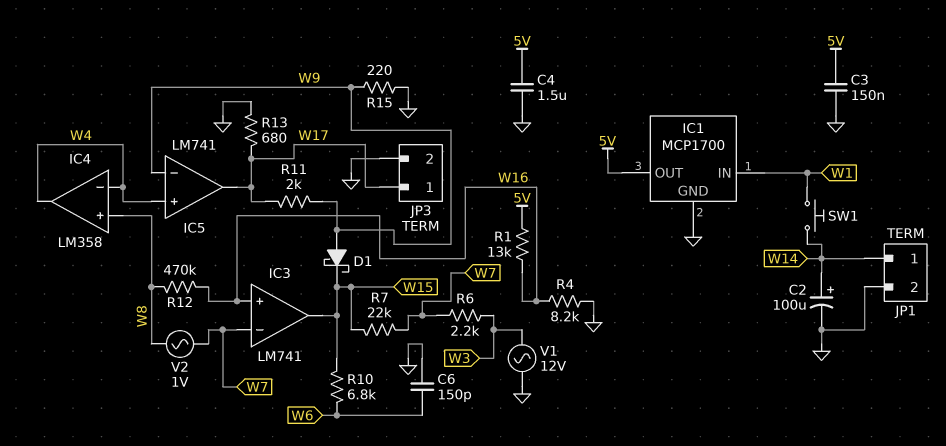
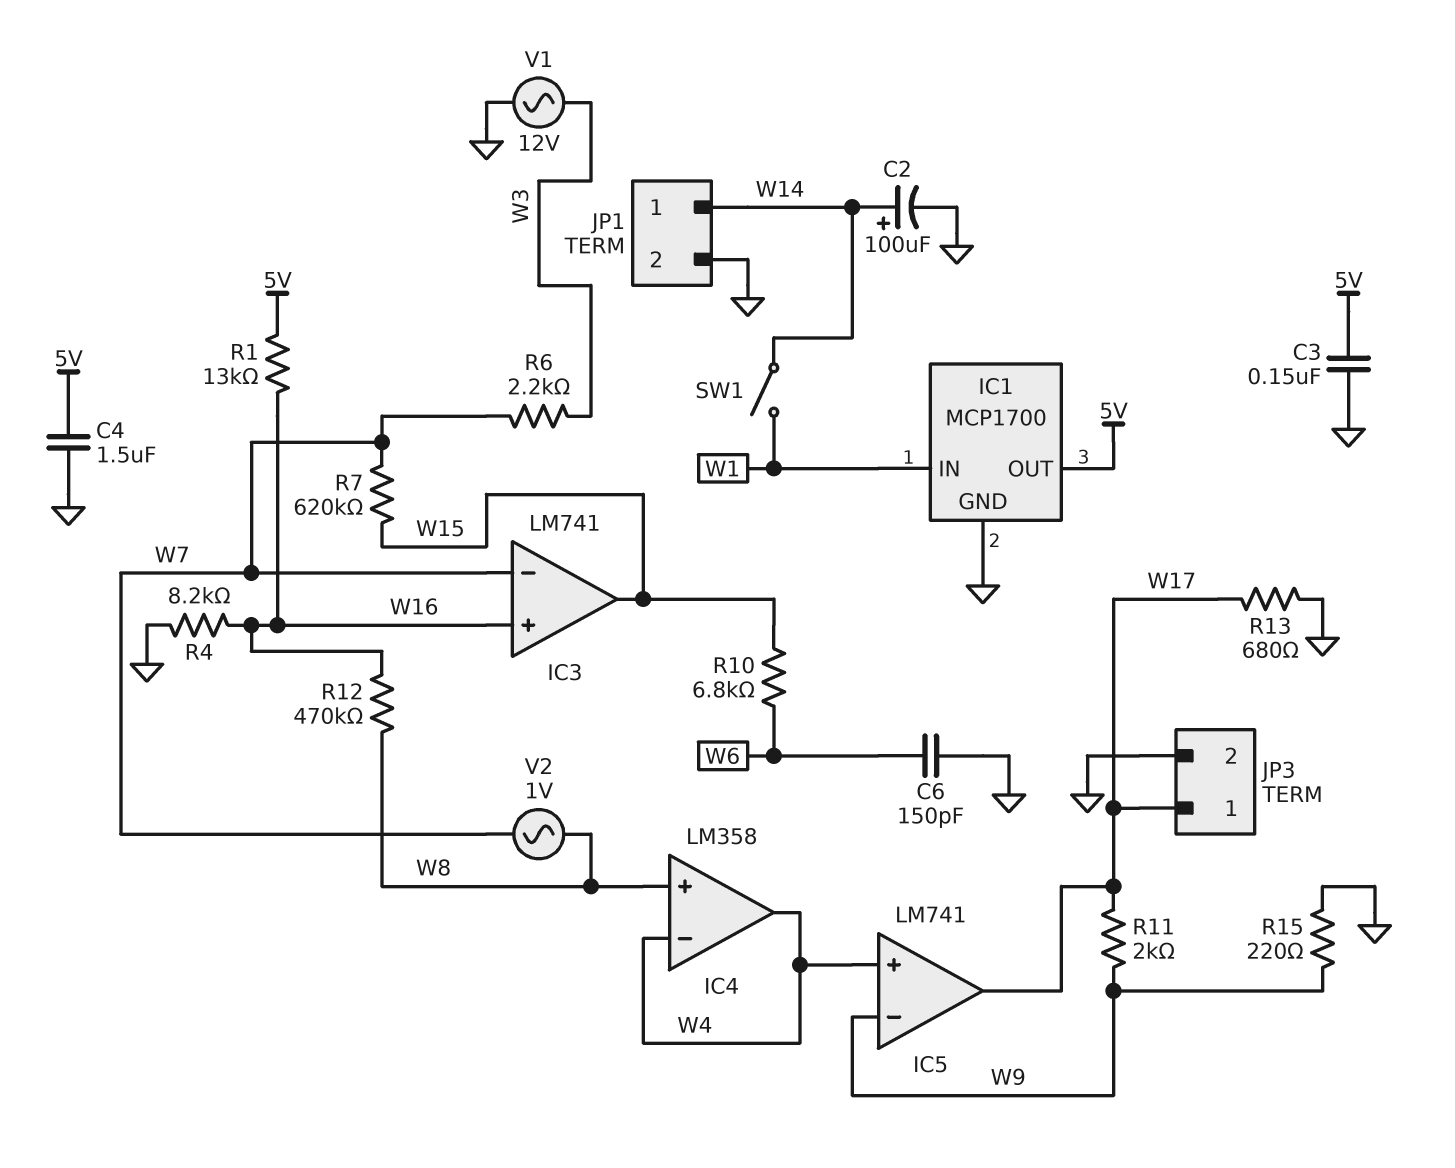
D1: schottky (A W9, K W15) -> none
R7: 22k (W7, W15) -> 620k (W7, W15)
SW1: button (W1, W14) -> switch (W1, W14)

